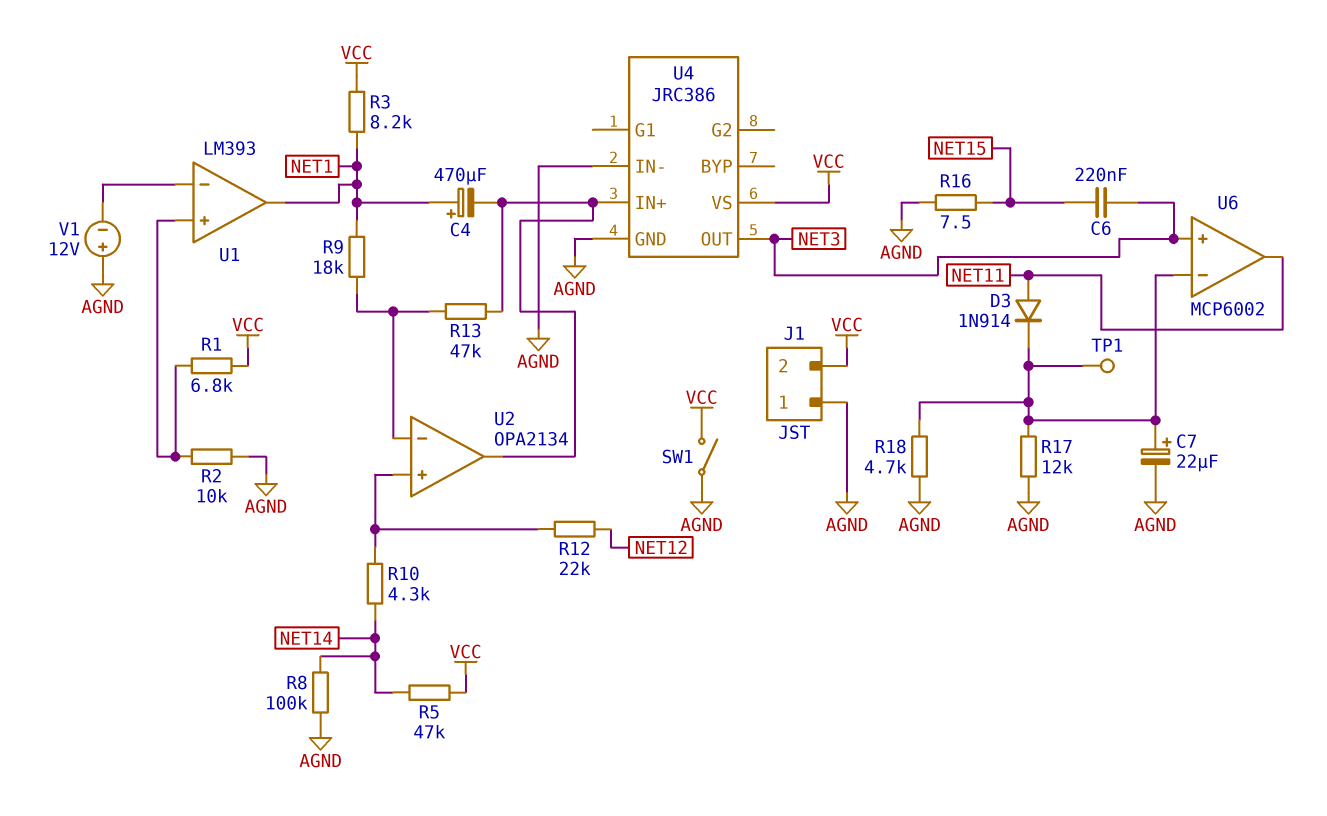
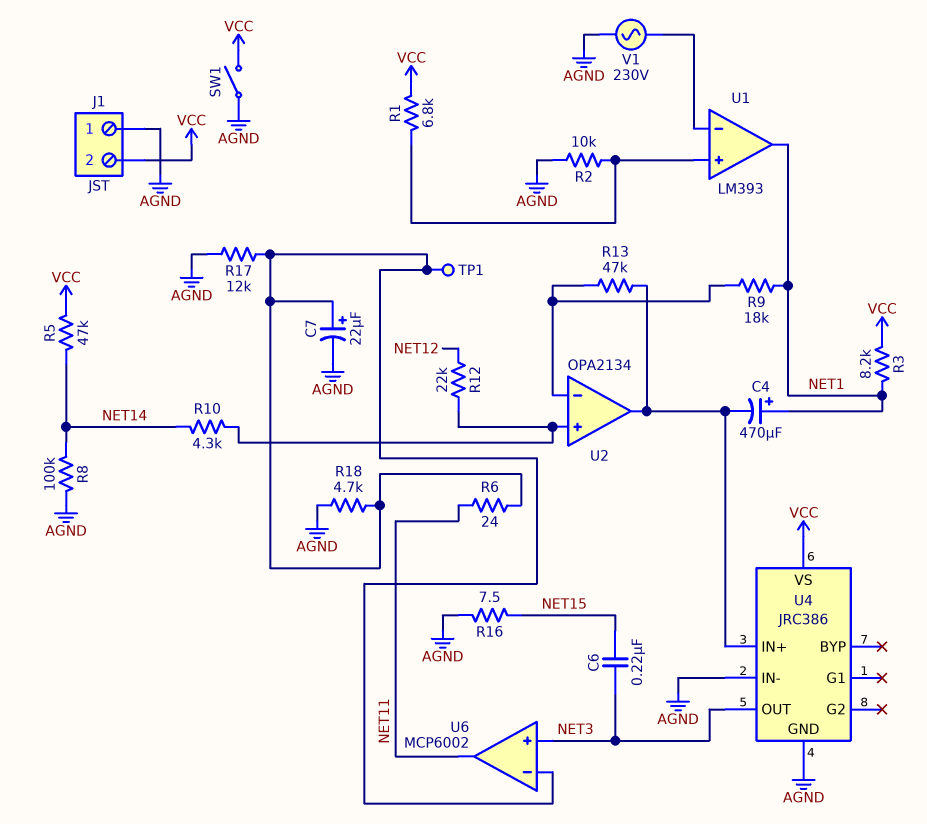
D3: diode 1N914 (A NET11, K U6/in-) -> none
R6: none -> 24 (NET11, U6/in-)
V1: 12V (plus AGND, minus U1/in-) -> AC 230V (AGND, U1/in-)

